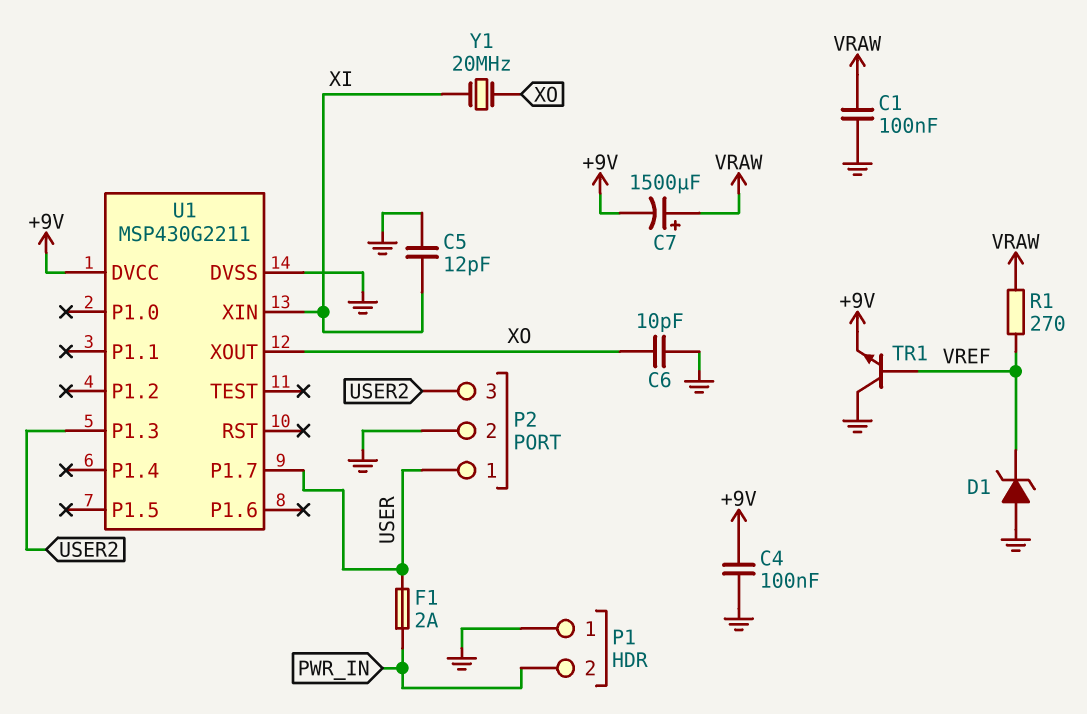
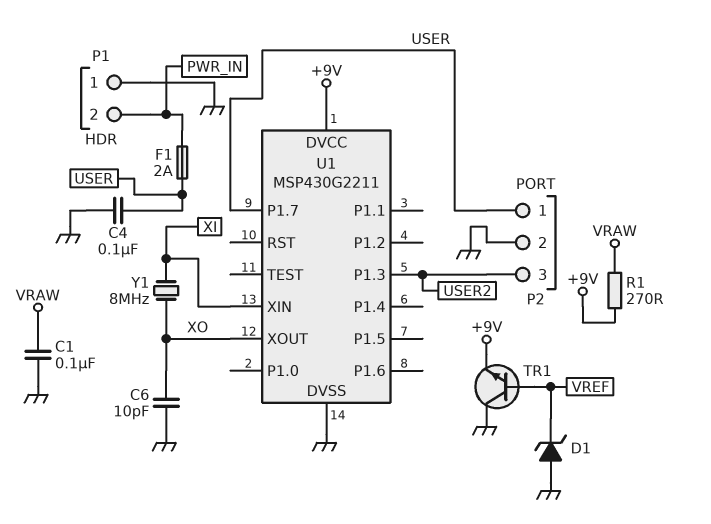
C4: 100nF (+9V, GND) -> 100nF (GND, USER)
C5: 12pF (GND, XI) -> none
C7: 1500uF (plus VRAW, minus +9V) -> none
R1: 270 (VRAW, VREF) -> 270 (+9V, VRAW)
Y1: 20MHz (XI, XO) -> 8MHz (XI, XO)

